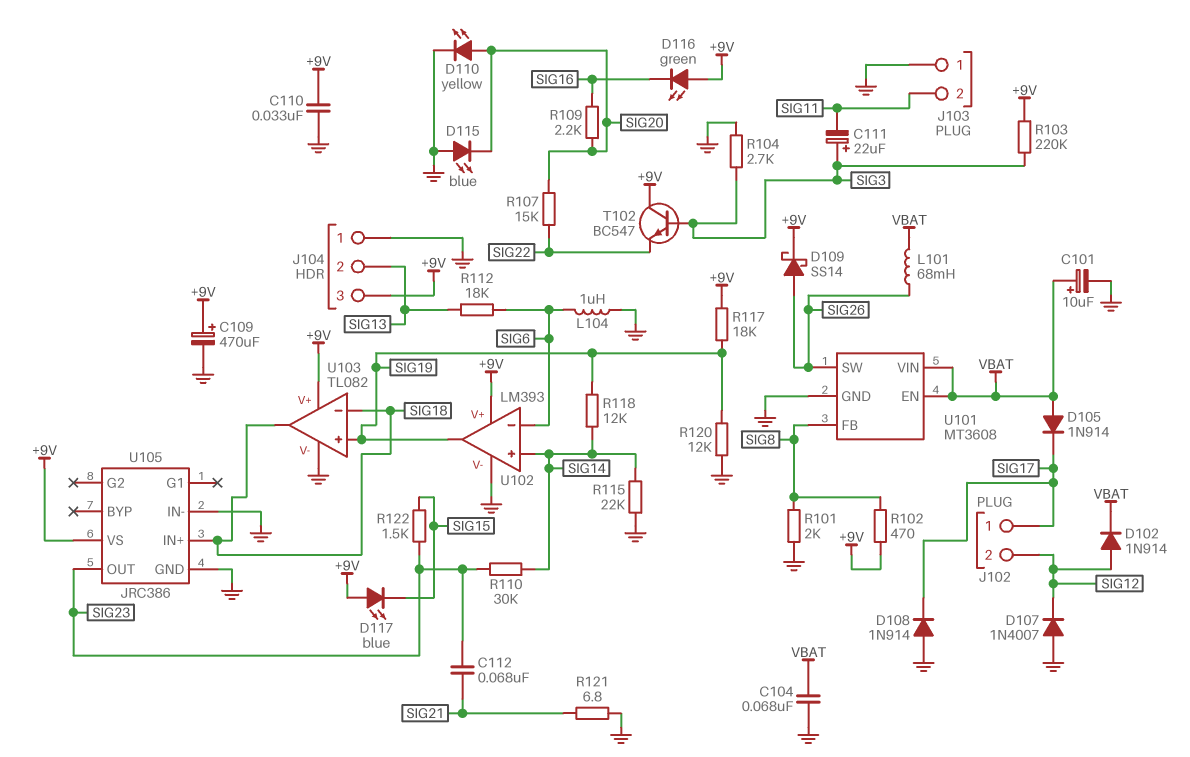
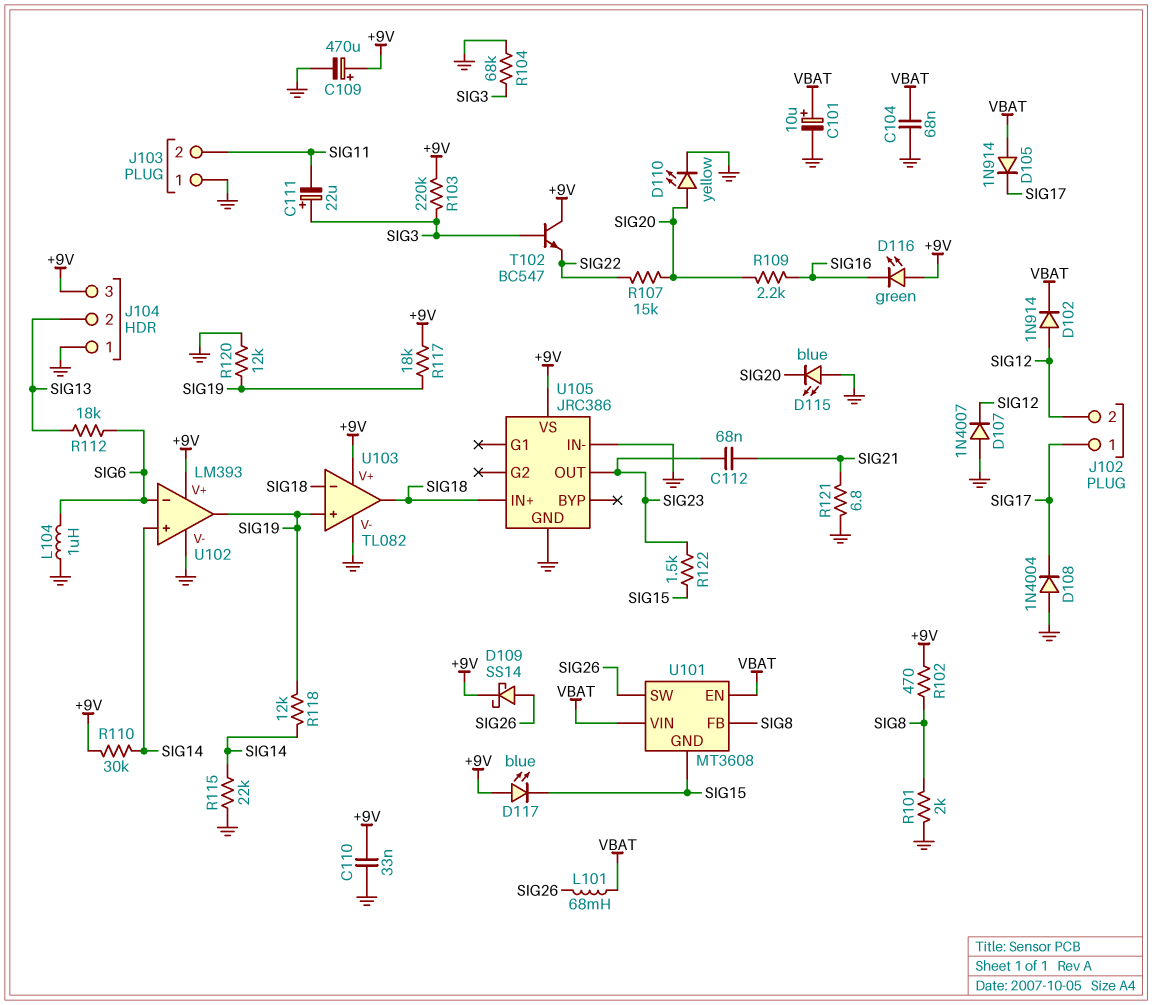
D108: diode 1N914 (A GND, K SIG17) -> diode 1N4004 (A GND, K SIG17)
R104: 2.7k (GND, SIG3) -> 68k (GND, SIG3)
R110: 30k (SIG14, SIG23) -> 30k (+9V, SIG14)
U101 pin GND: GND -> SIG15

